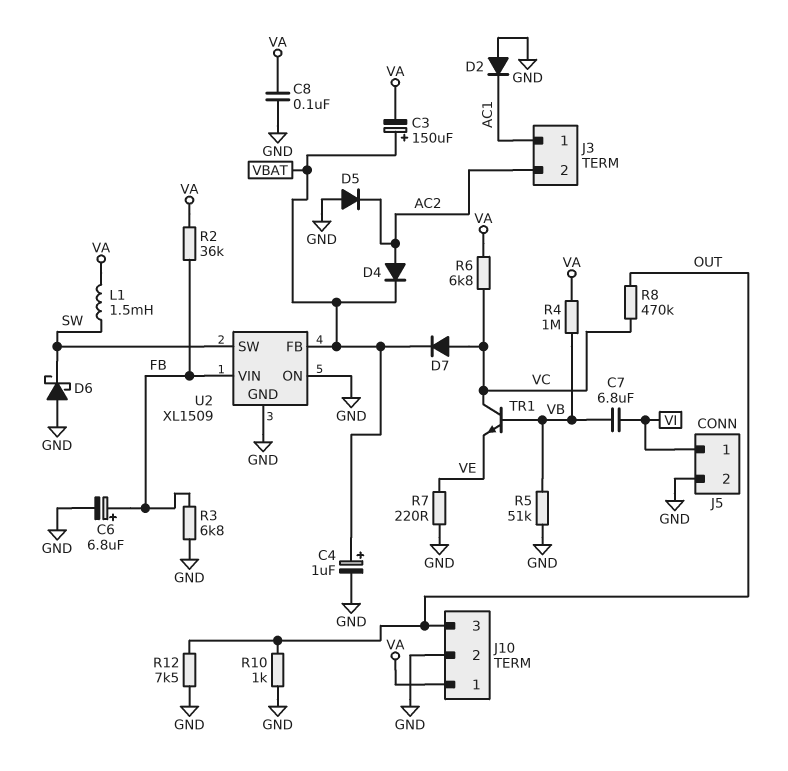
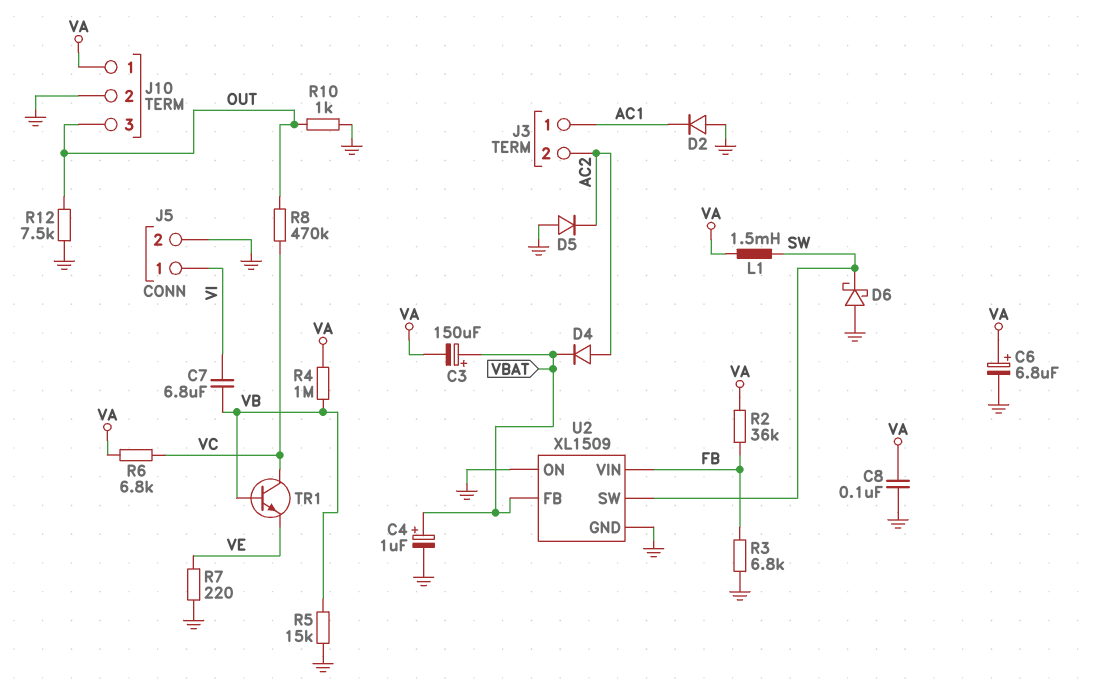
C6: 6.8uF (plus FB, minus GND) -> 6.8uF (plus VA, minus GND)
D7: diode (A VC, K VBAT) -> none
R5: 51k (GND, VB) -> 15k (GND, VB)

